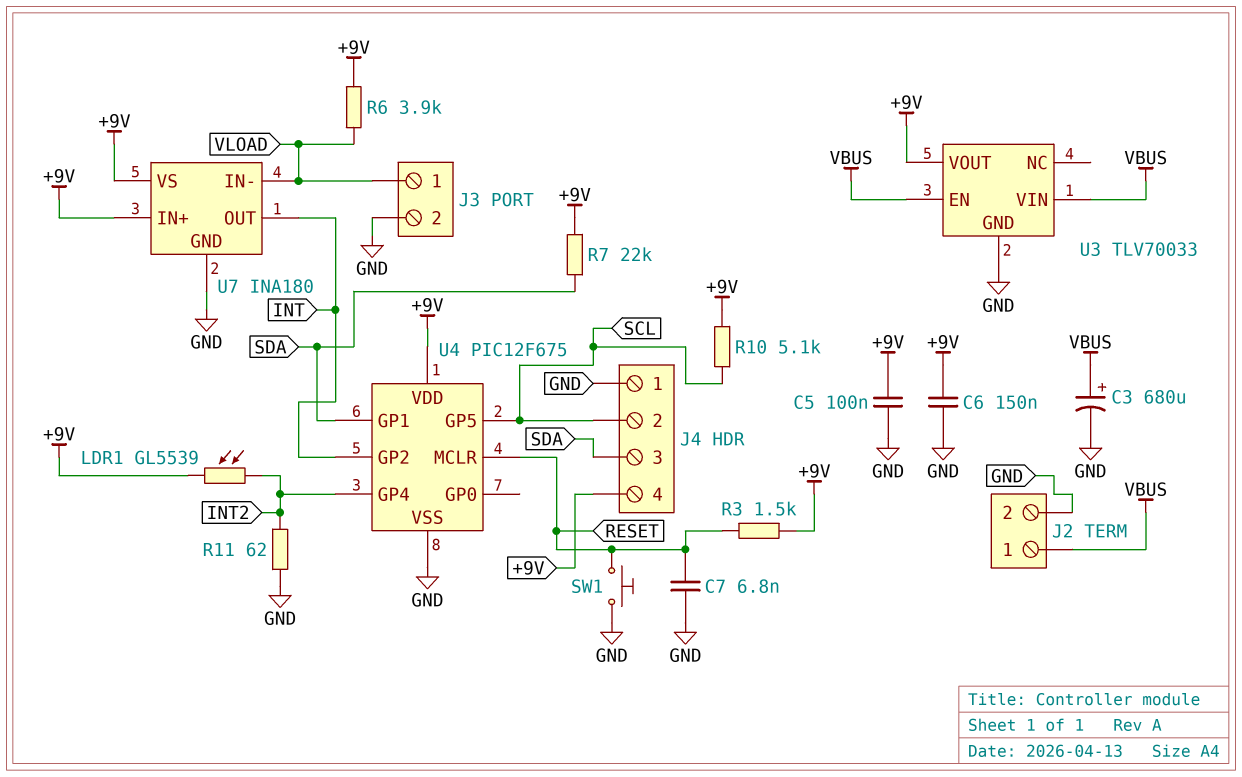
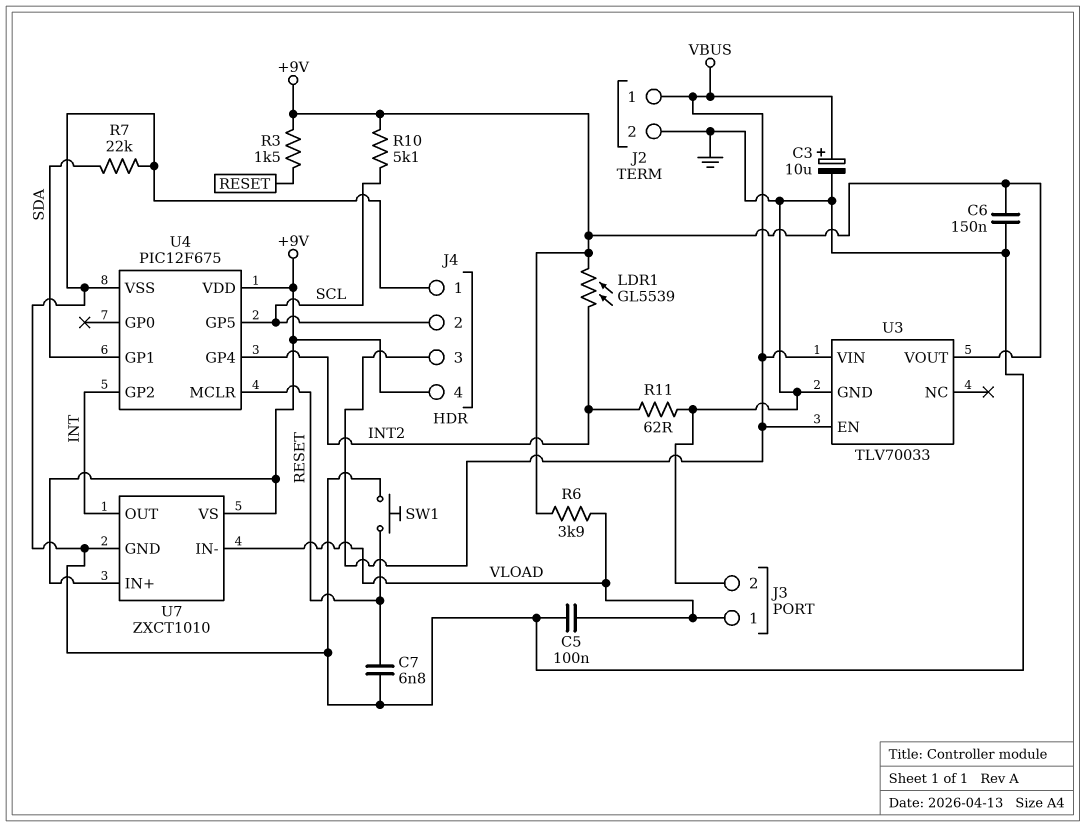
C3: 680uF (plus VBUS, minus GND) -> 10uF (plus VBUS, minus GND)
C5: 100nF (+9V, GND) -> 100nF (GND, VLOAD)
J4 pin 3: SDA -> VBUS
R7: 22k (+9V, SDA) -> 22k (GND, SDA)
U7: INA180 -> ZXCT1010

